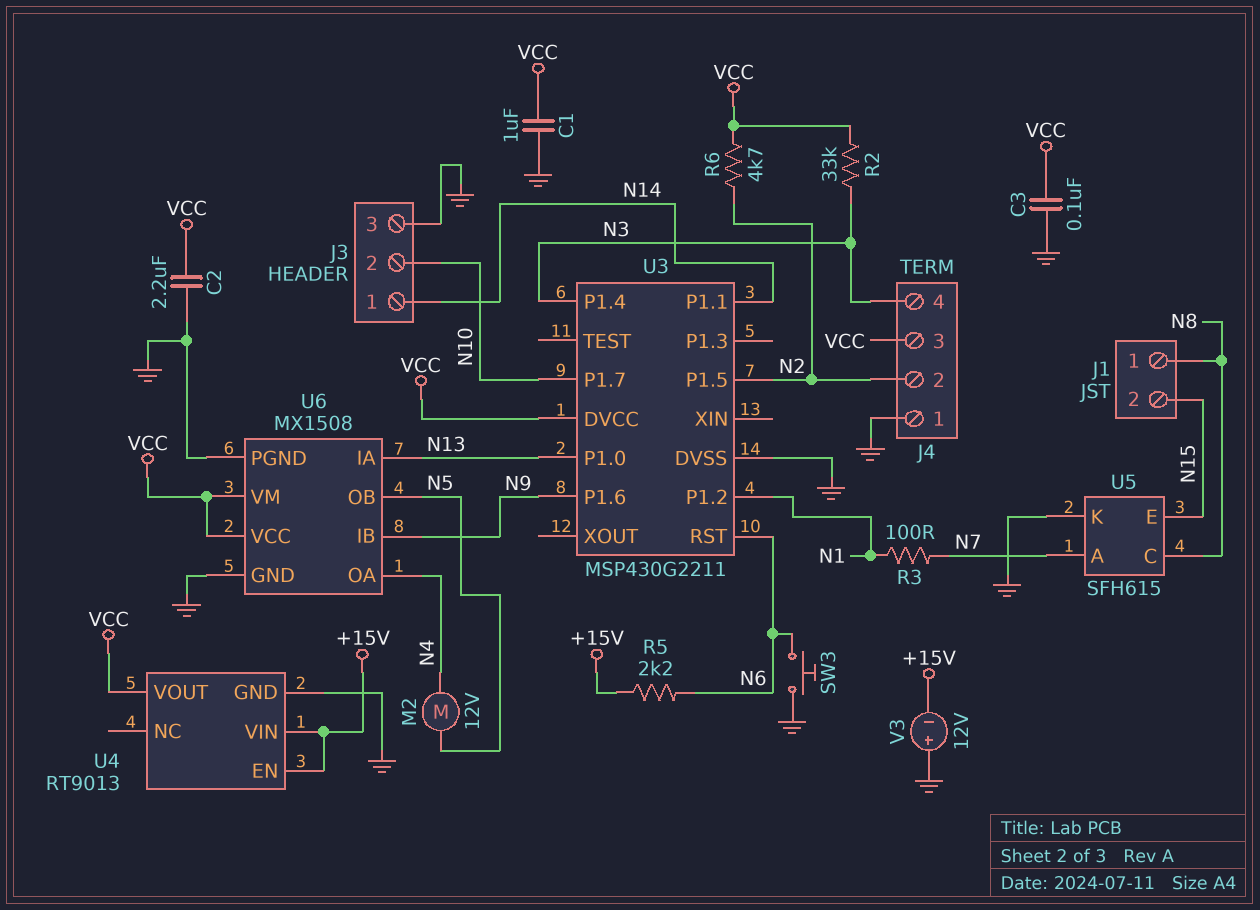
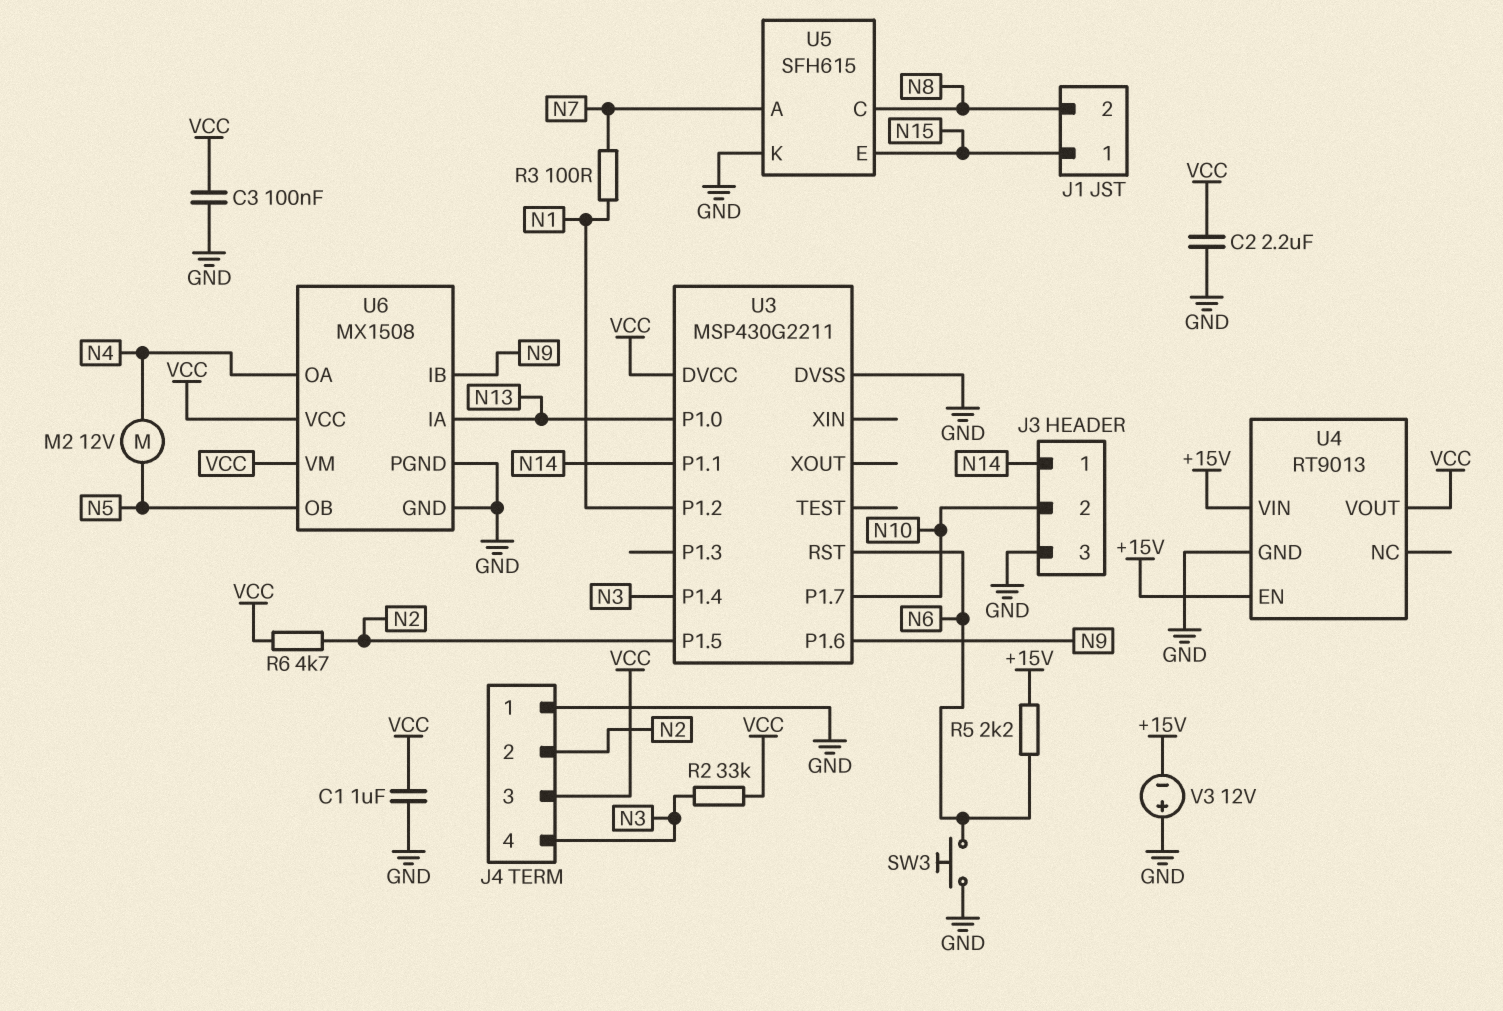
J1 pin 1: N8 -> N15
J1 pin 2: N15 -> N8

